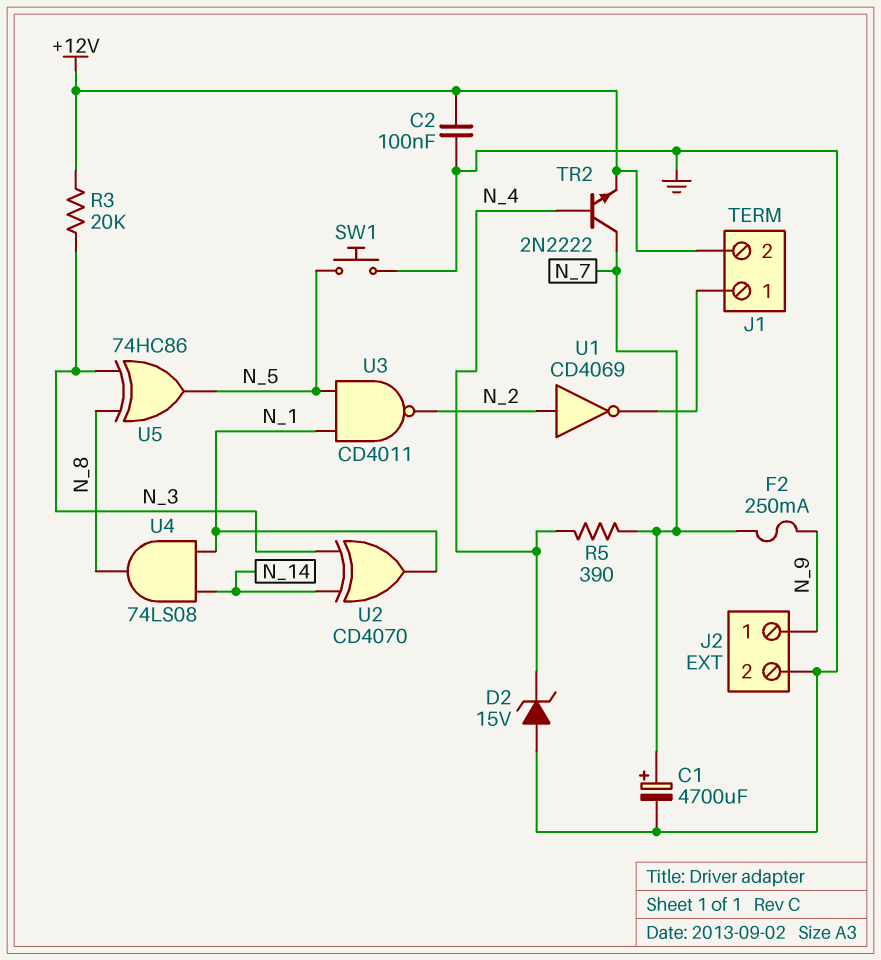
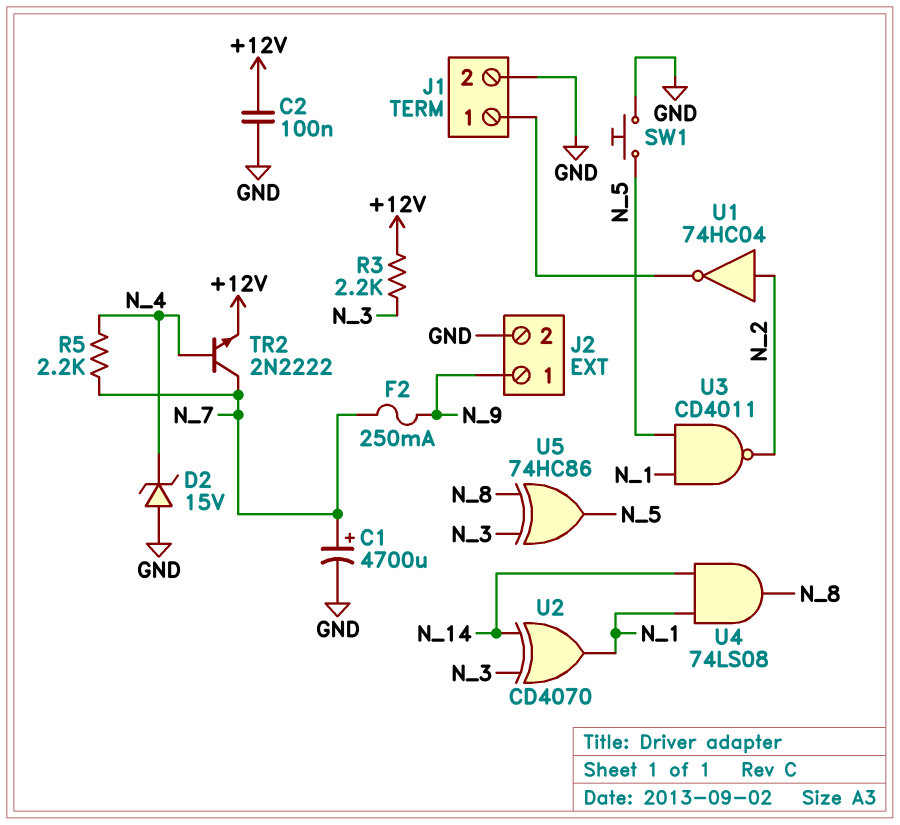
J1 pin 2: +12V -> GND
R3: 20k (+12V, N_3) -> 2.2k (+12V, N_3)
R5: 390 (N_4, N_7) -> 2.2k (N_4, N_7)
U1: NOT CD4069 (in N_2, out J1/1) -> NOT 74HC04 (in N_2, out J1/1)

